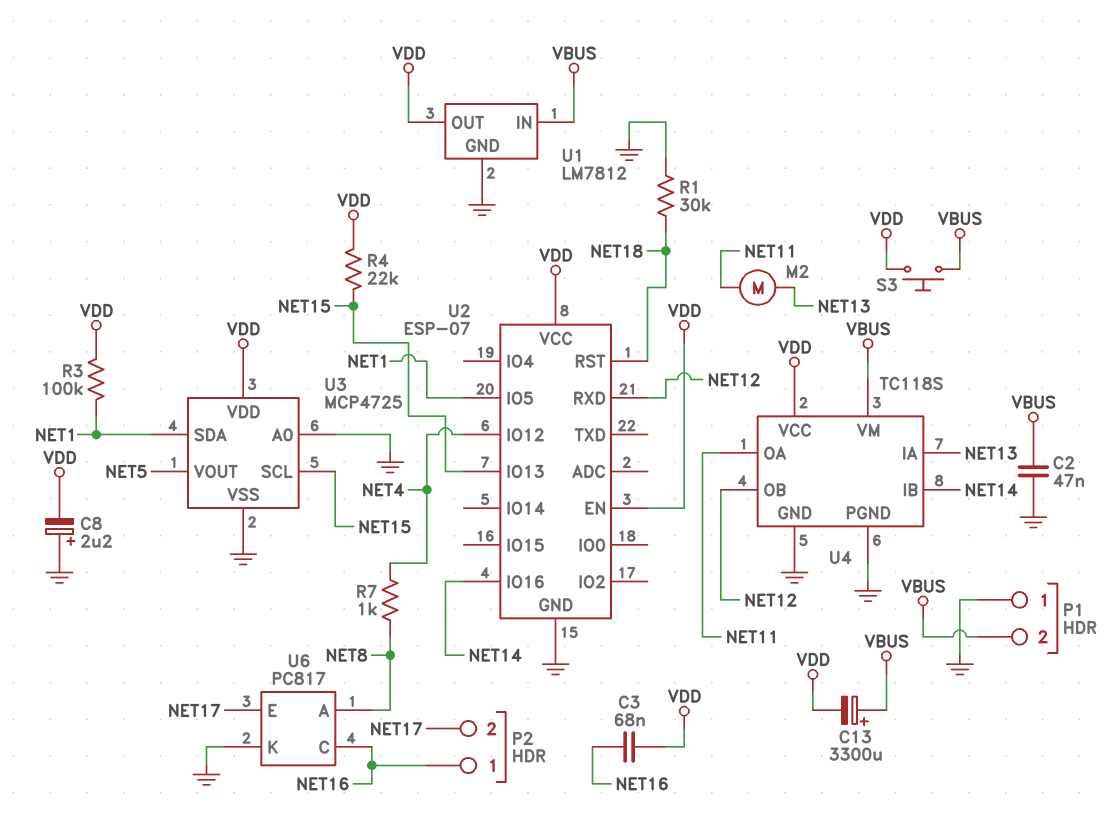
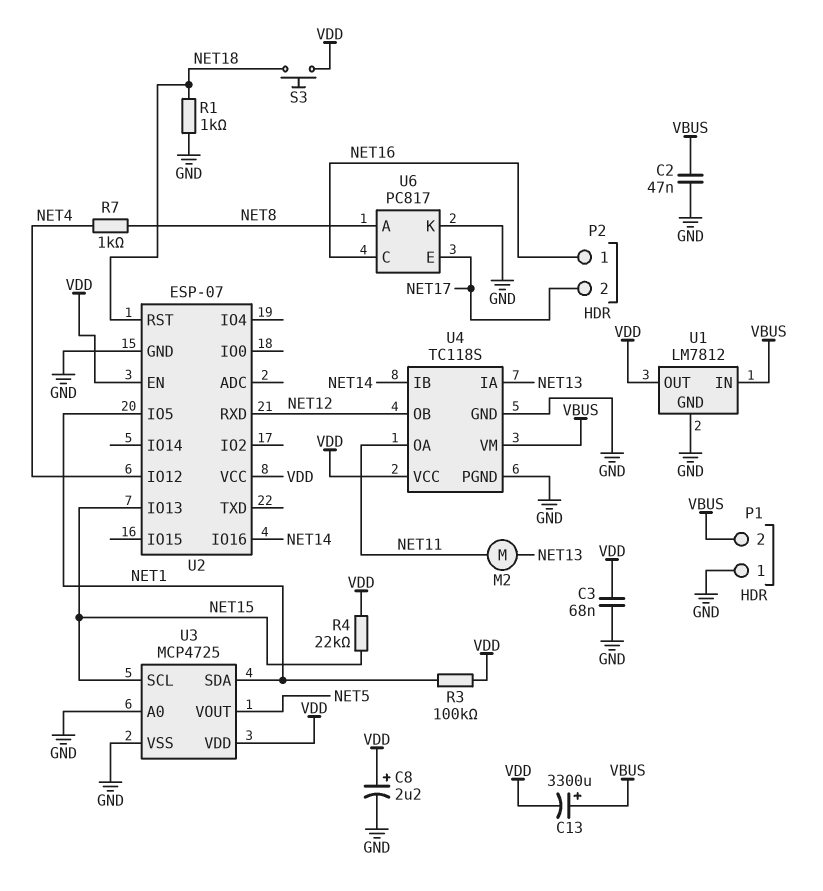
C3: 68nF (NET16, VDD) -> 68nF (GND, VDD)
C8: 2.2uF (plus GND, minus VDD) -> 2.2uF (plus VDD, minus GND)
R1: 30k (GND, NET18) -> 1k (GND, NET18)
S3: button (VBUS, VDD) -> button (NET18, VDD)

